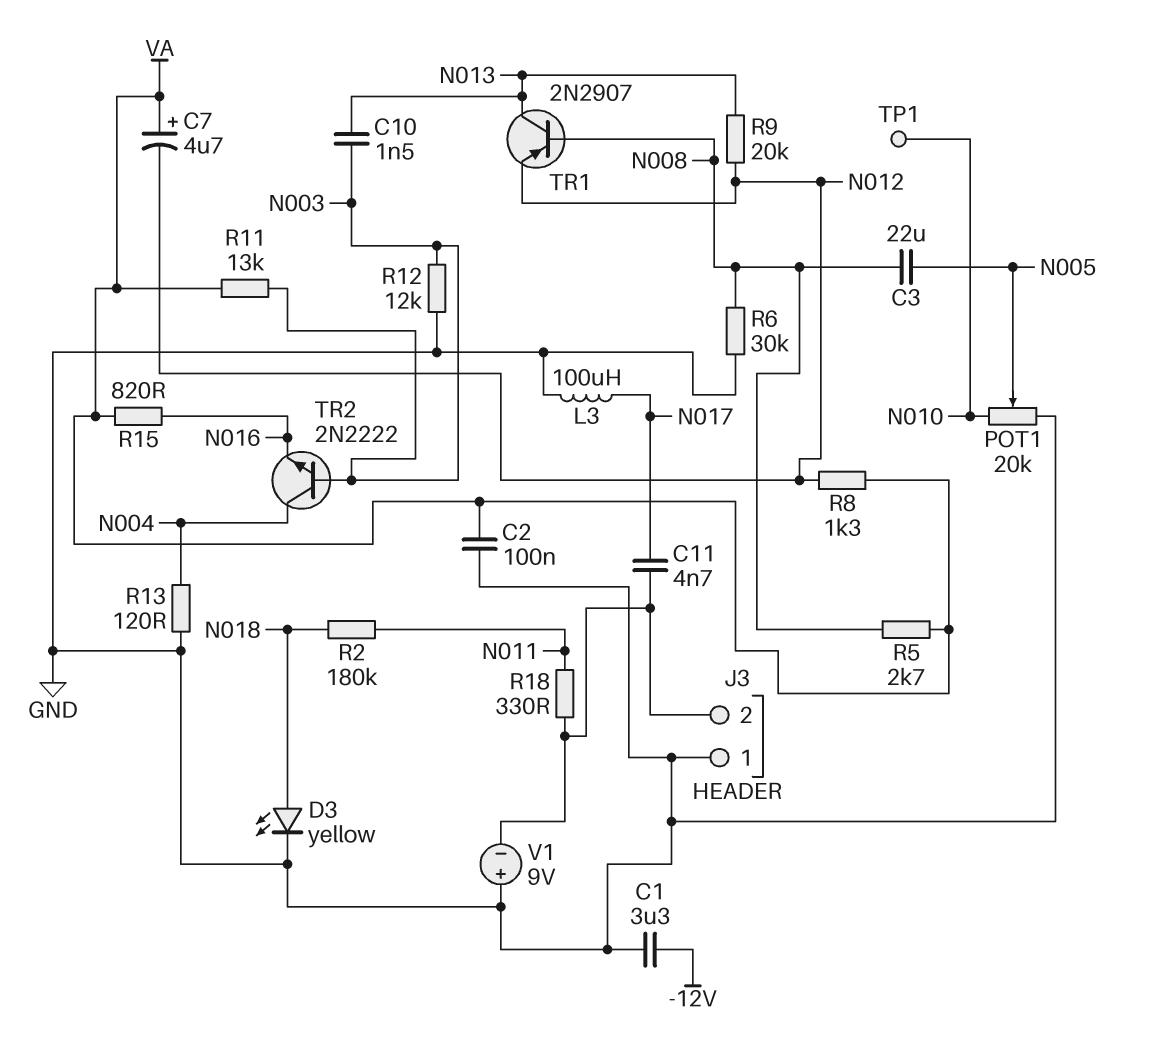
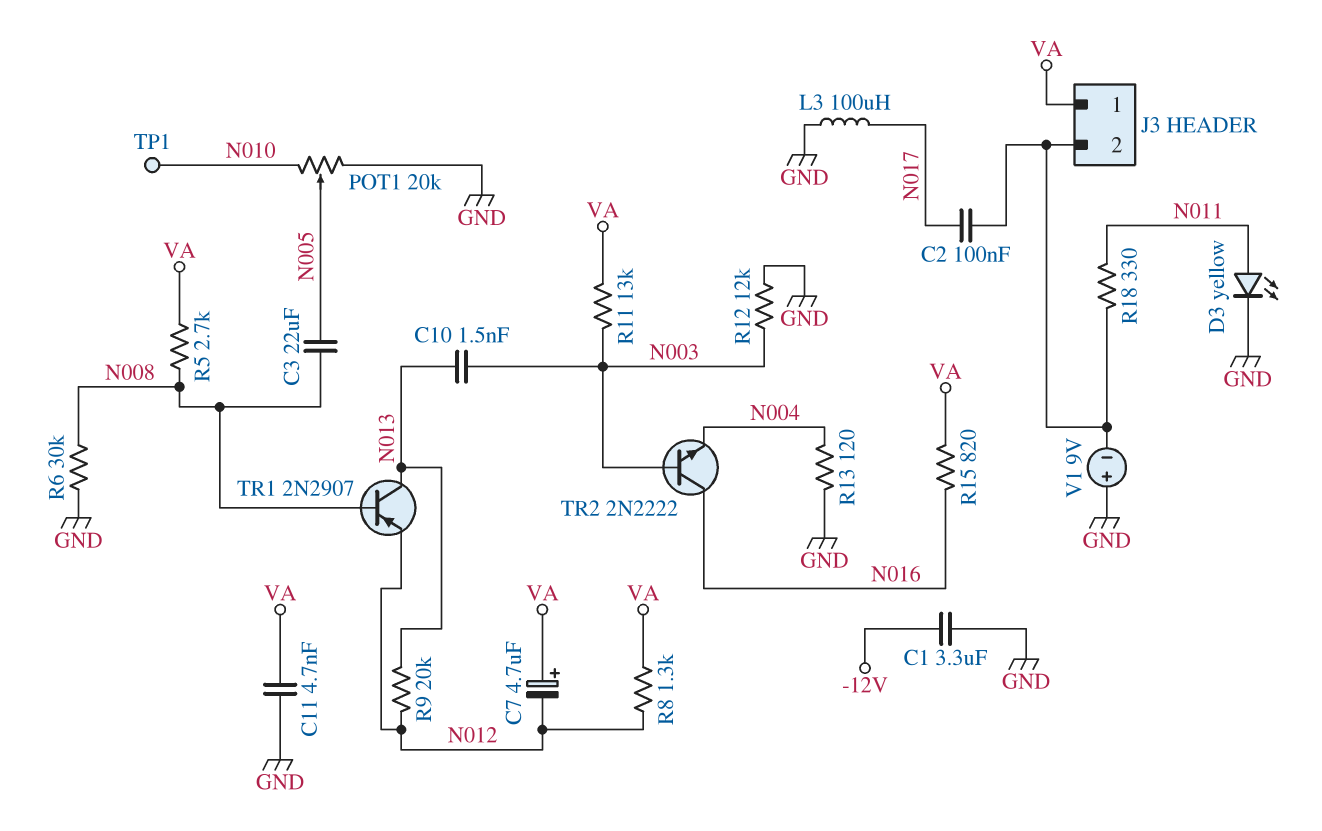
C2: 100nF (GND, VA) -> 100nF (J3/2, N017)
C11: 4.7nF (J3/2, N017) -> 4.7nF (GND, VA)
D3: LED yellow (A N018, K GND) -> LED yellow (A N011, K GND)
J3 pin 1: GND -> VA
R2: 180k (N011, N018) -> none
TR2: NPN 2N2222 (B N003, C N004, E N016) -> NPN 2N2222 (B N003, C N016, E N004)

